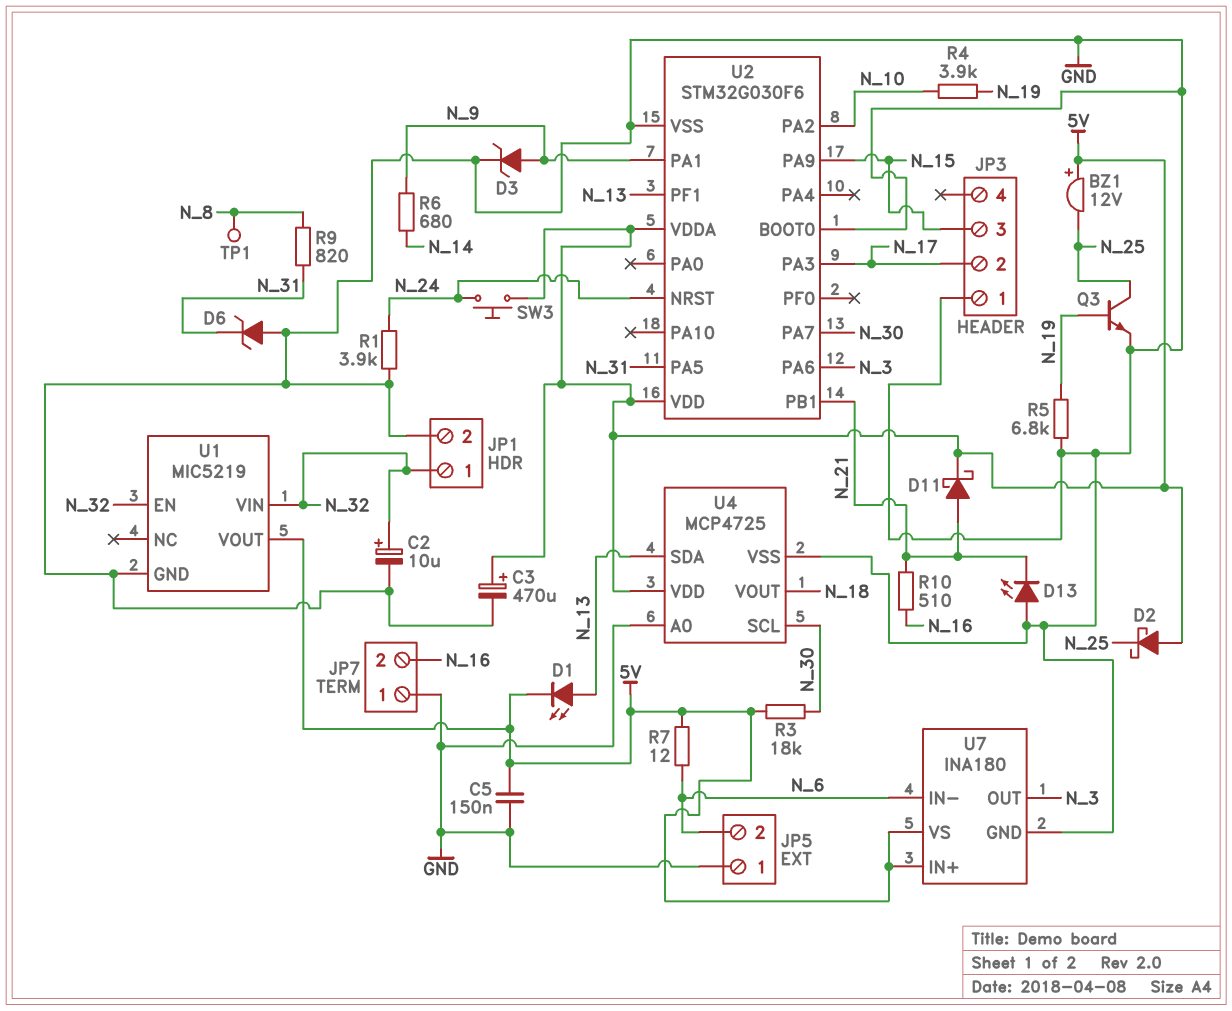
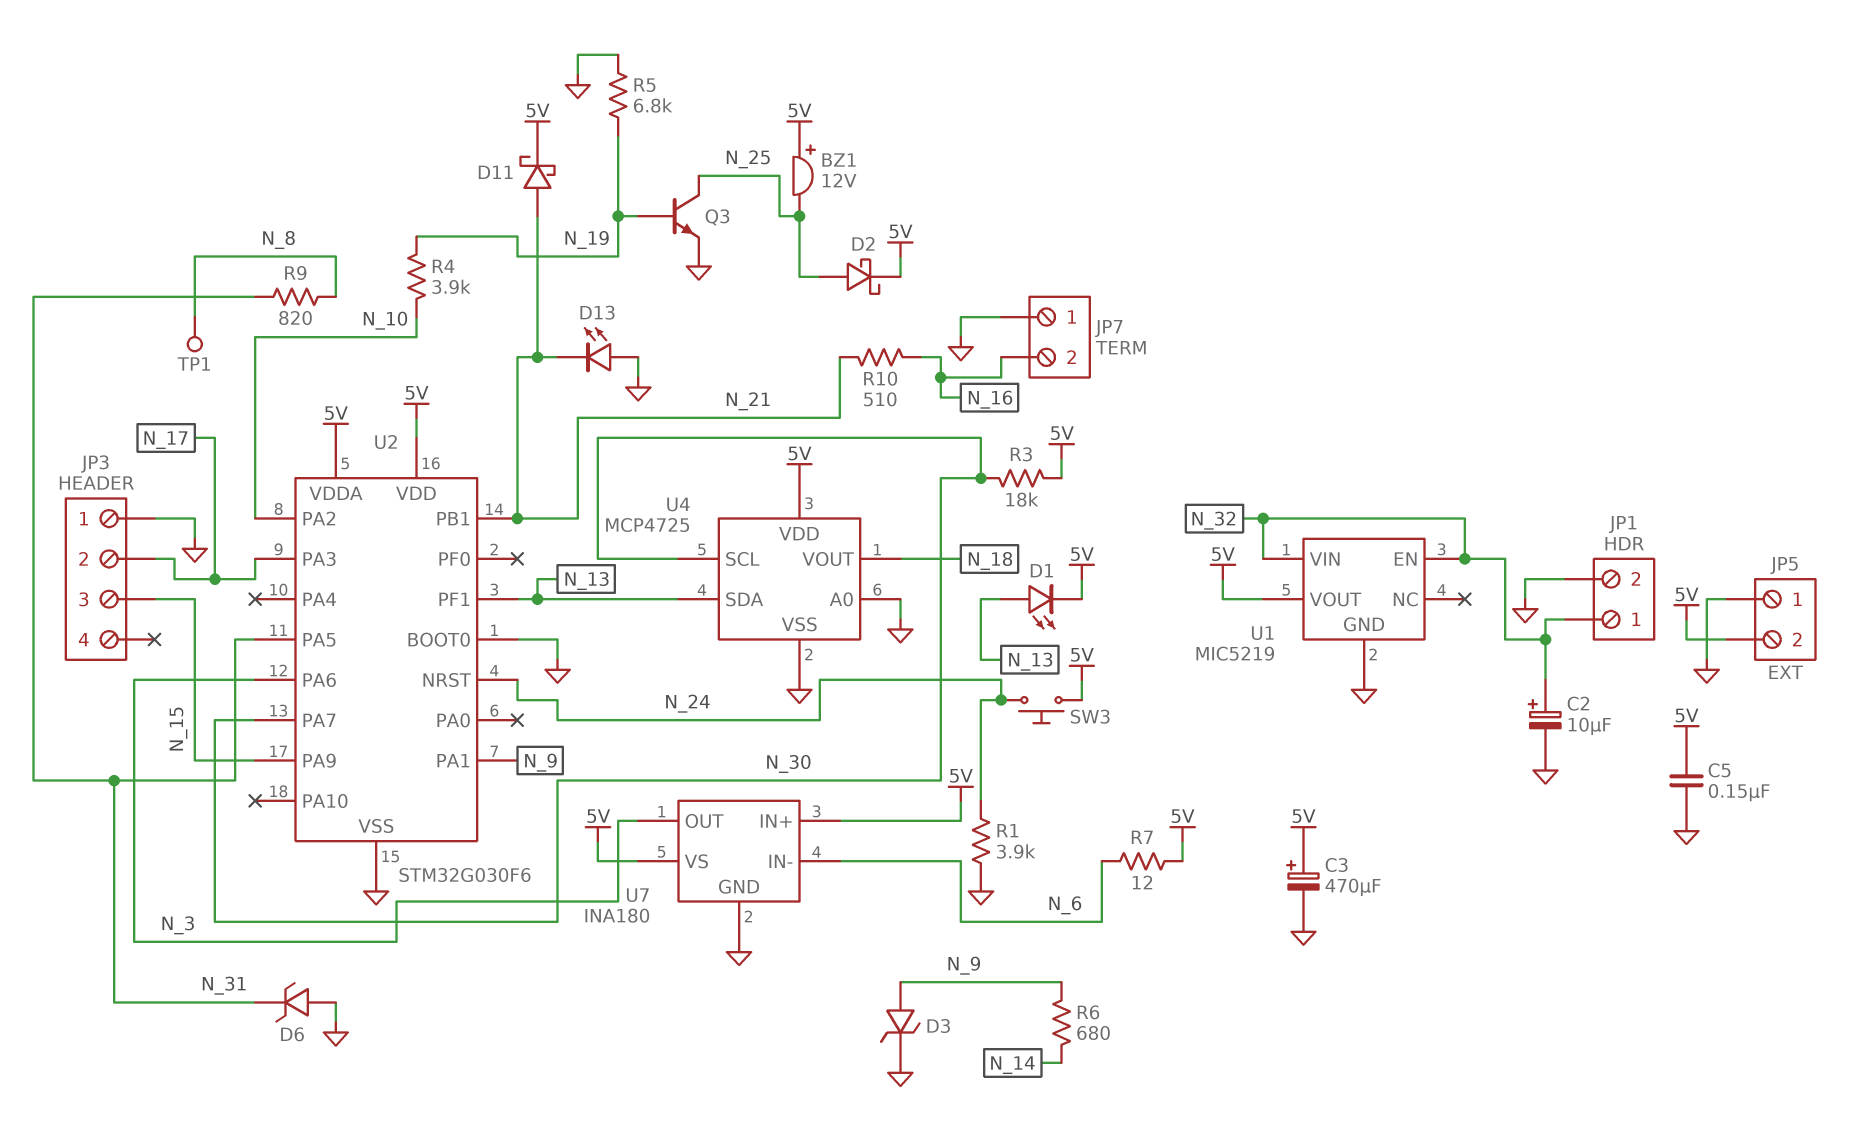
D2: schottky (A 5V, K N_25) -> schottky (A N_25, K 5V)
JP5 pin 2: N_6 -> 5V

